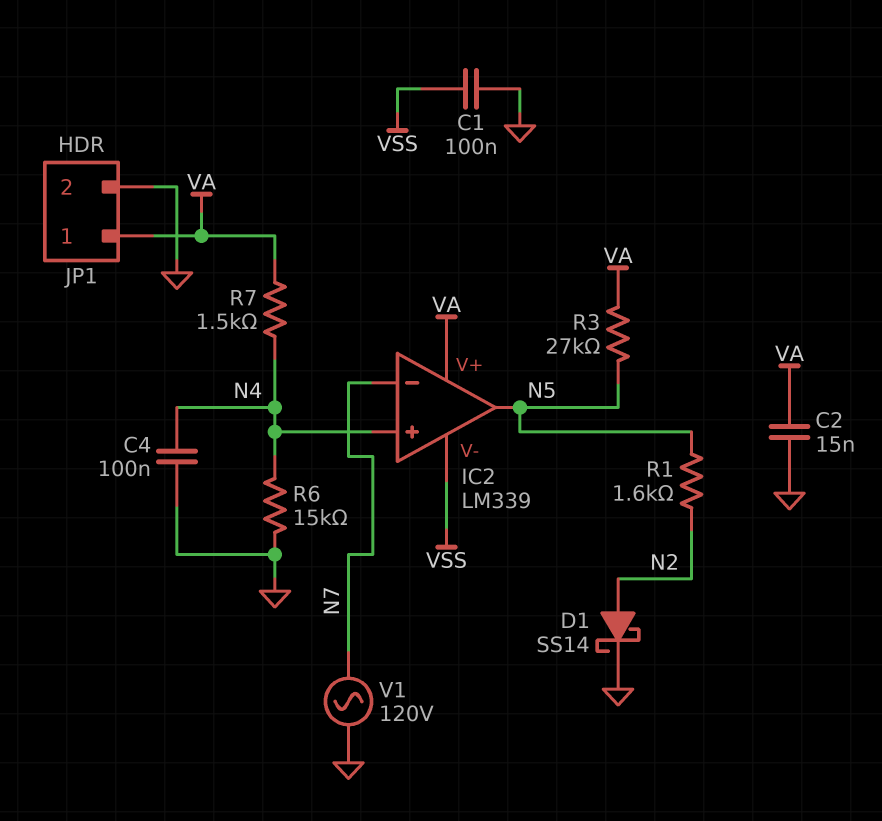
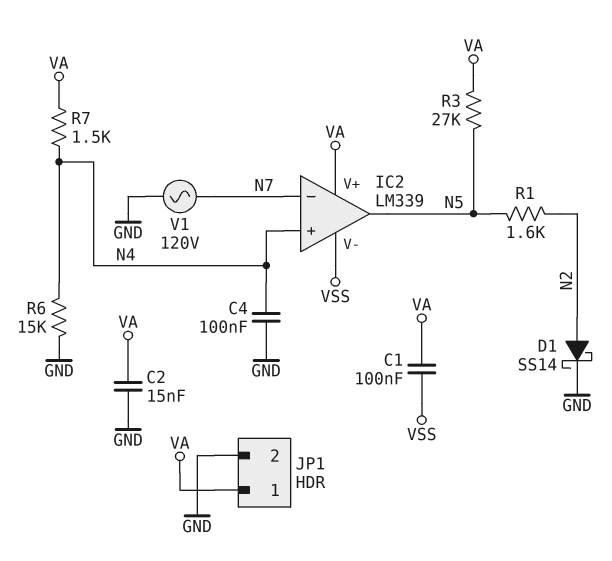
C1: 100nF (GND, VSS) -> 100nF (VA, VSS)

